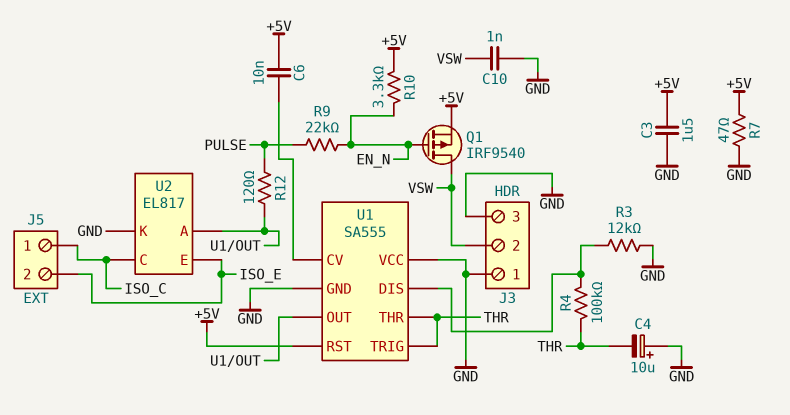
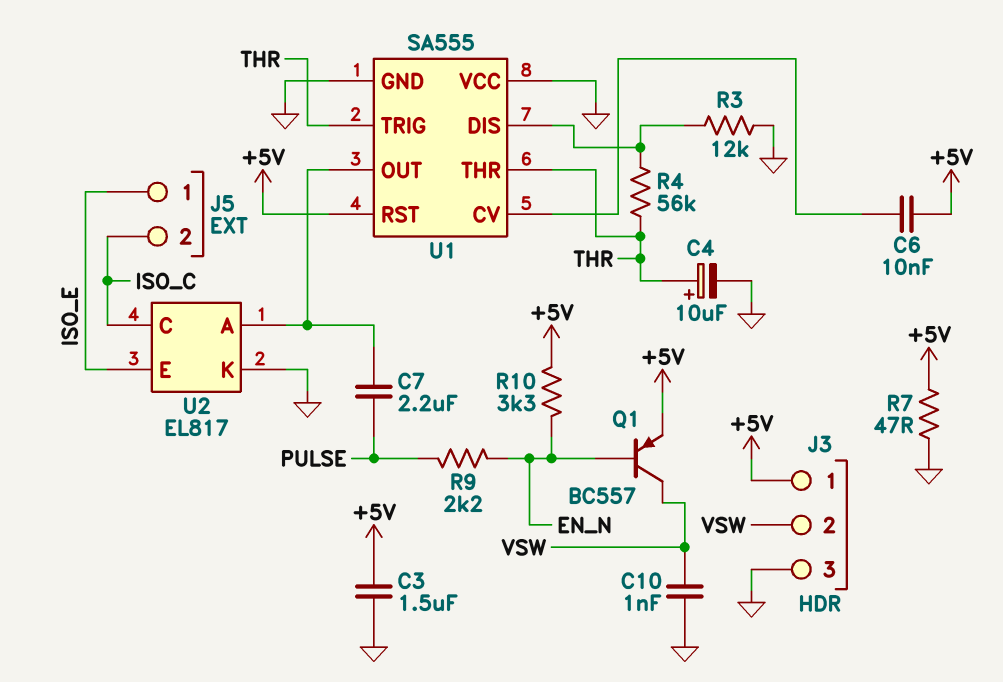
C4: 10uF (plus GND, minus THR) -> 10uF (plus THR, minus GND)
C7: none -> 2.2uF (PULSE, U1/OUT)
J3 pin 1: GND -> +5V
J5 pin 1: ISO_C -> ISO_E
J5 pin 2: ISO_E -> ISO_C
Q1: PMOS IRF9540 (G EN_N, D VSW, S +5V) -> PNP BC557 (B EN_N, C VSW, E +5V)
R4: 100k (THR, U1/DIS) -> 56k (THR, U1/DIS)
R9: 22k (EN_N, PULSE) -> 2.2k (EN_N, PULSE)
R12: 120 (PULSE, U1/OUT) -> none

